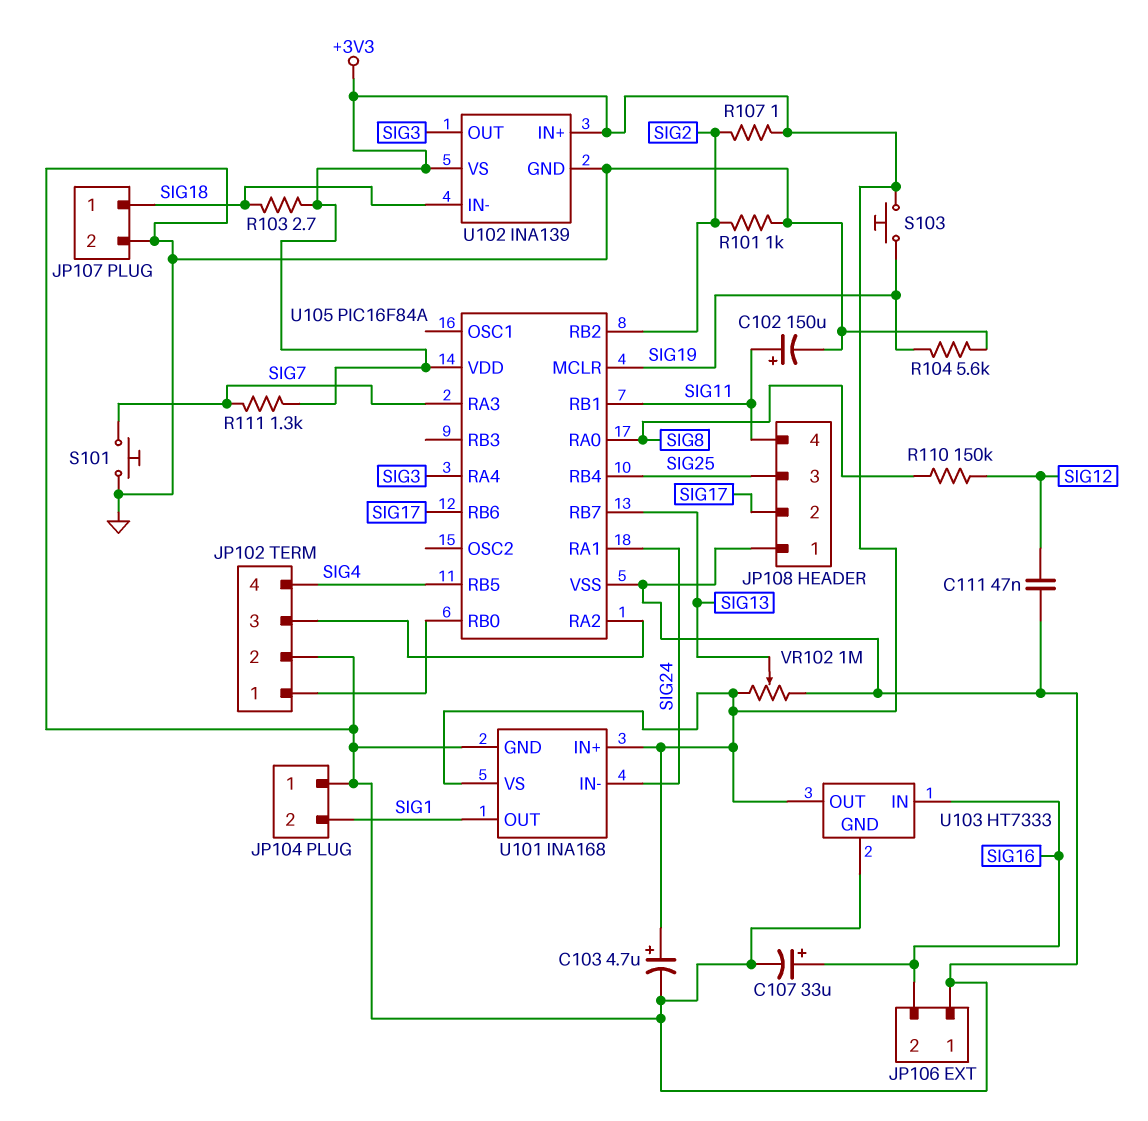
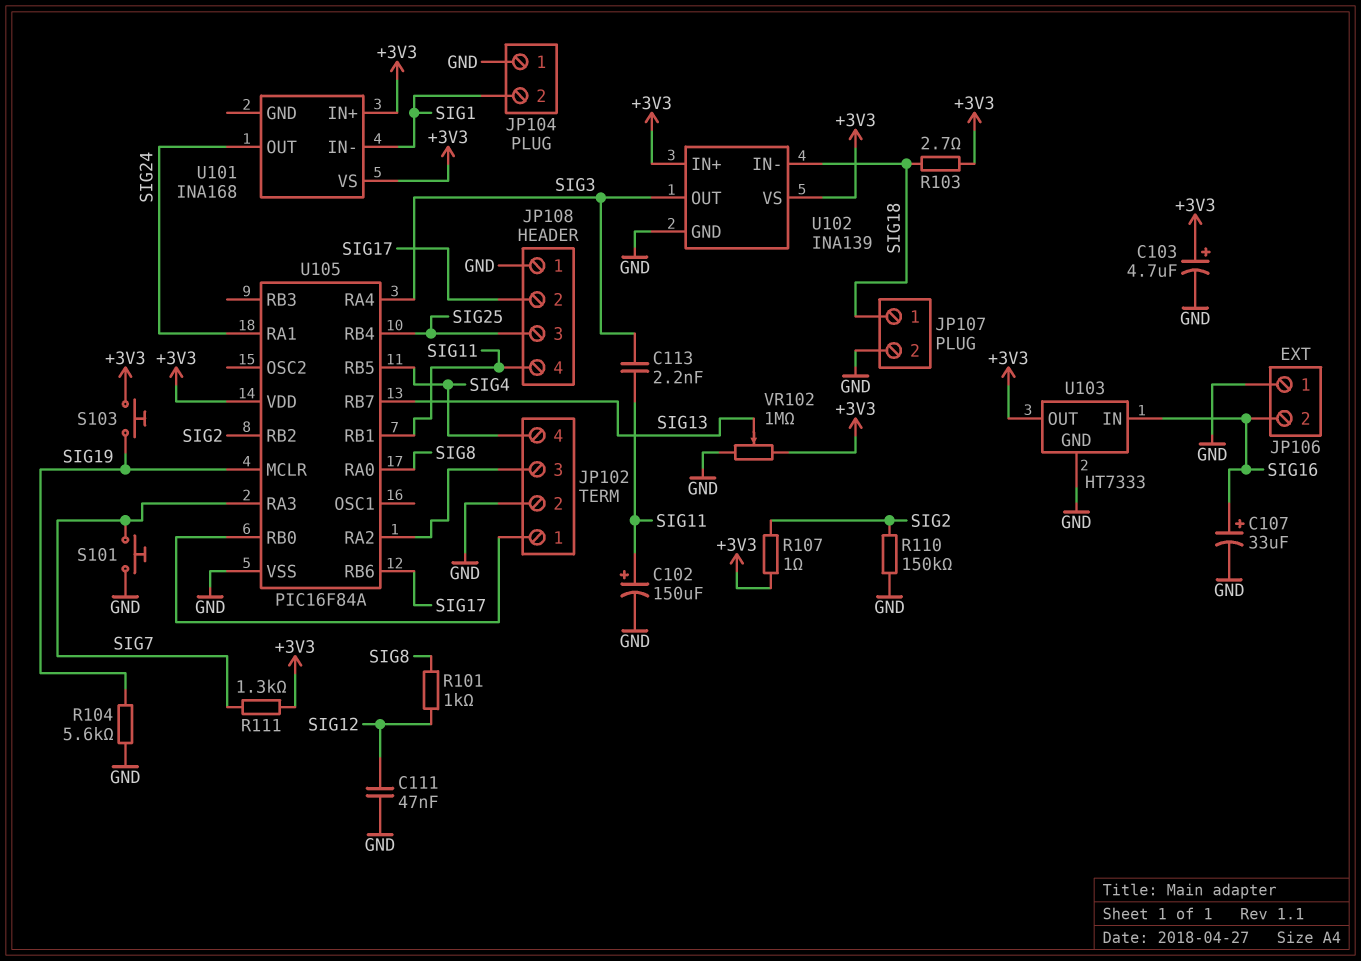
C113: none -> 2.2nF (SIG3, SIG11)
R101: 1k (GND, SIG2) -> 1k (SIG8, SIG12)
R110: 150k (SIG8, SIG12) -> 150k (GND, SIG2)
U101 pin GND: GND -> none
U101 pin IN-: SIG24 -> SIG1
U101 pin OUT: SIG1 -> SIG24

